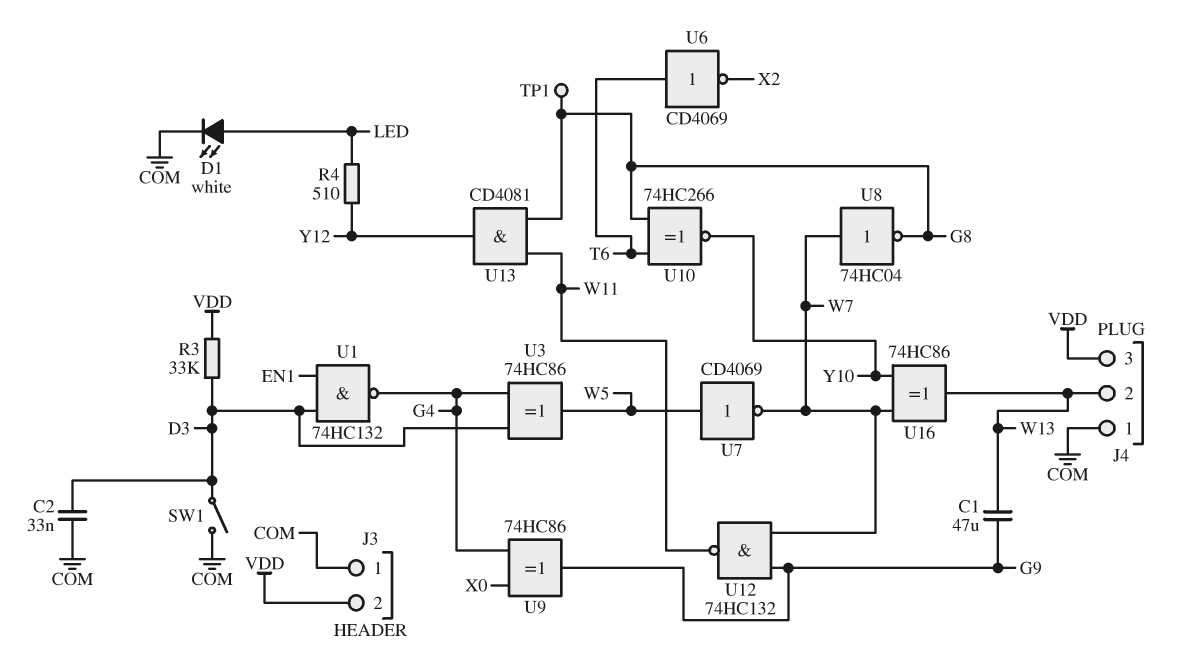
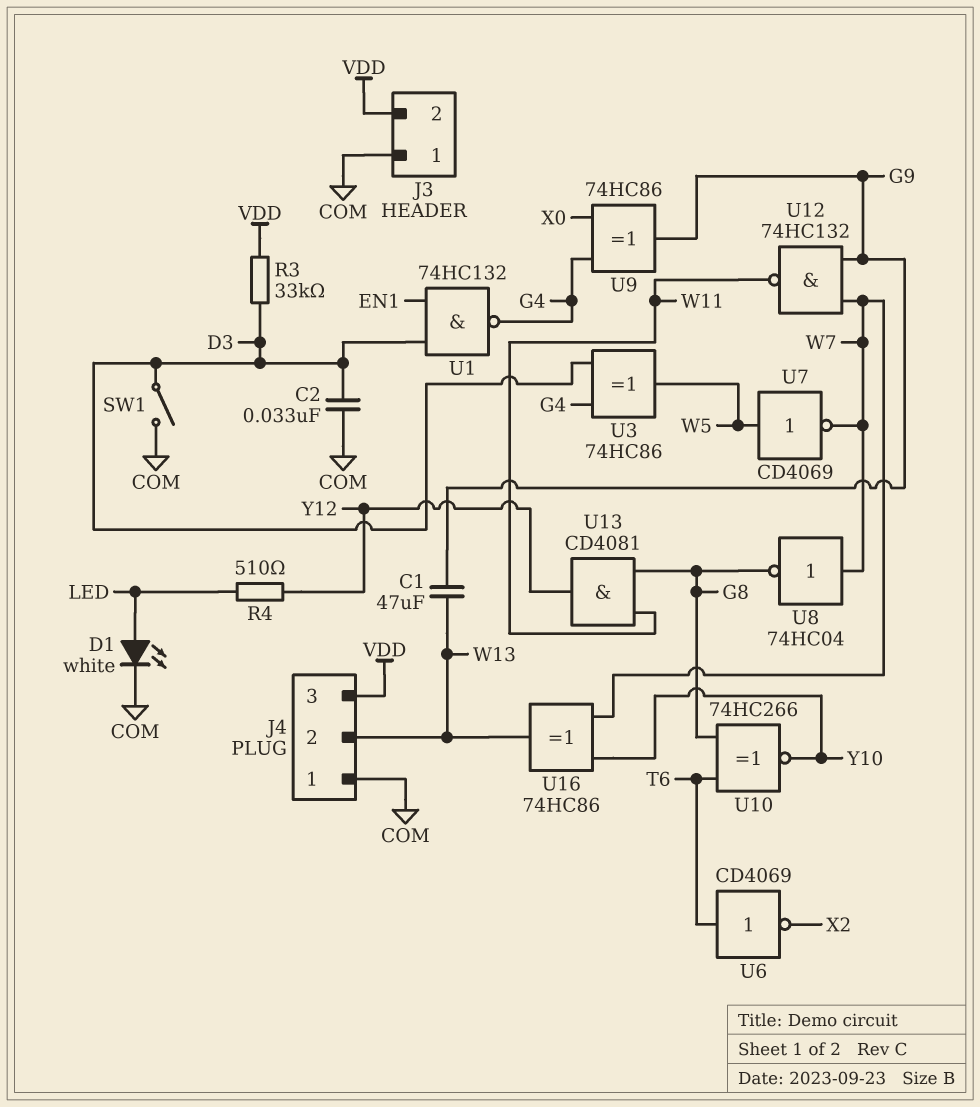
TP1: test point (G8) -> none

